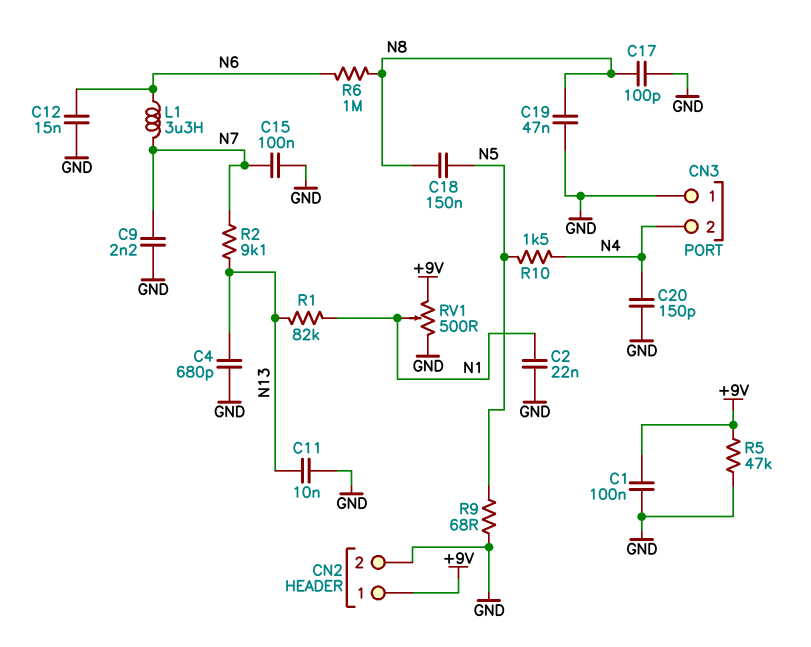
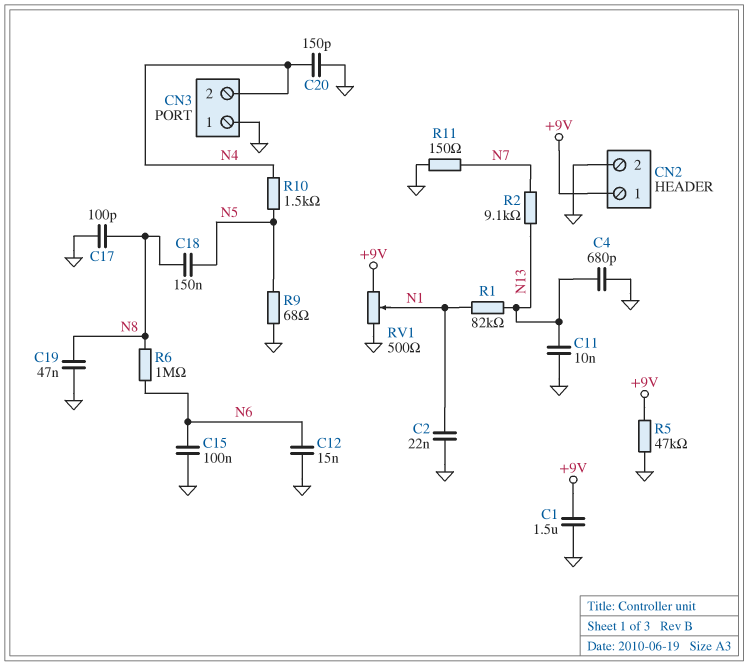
C1: 100nF (+9V, GND) -> 1.5uF (+9V, GND)
C9: 2.2nF (GND, N7) -> none
C15: 100nF (GND, N7) -> 100nF (GND, N6)
L1: 3.3uH (N6, N7) -> none
R11: none -> 150 (GND, N7)

